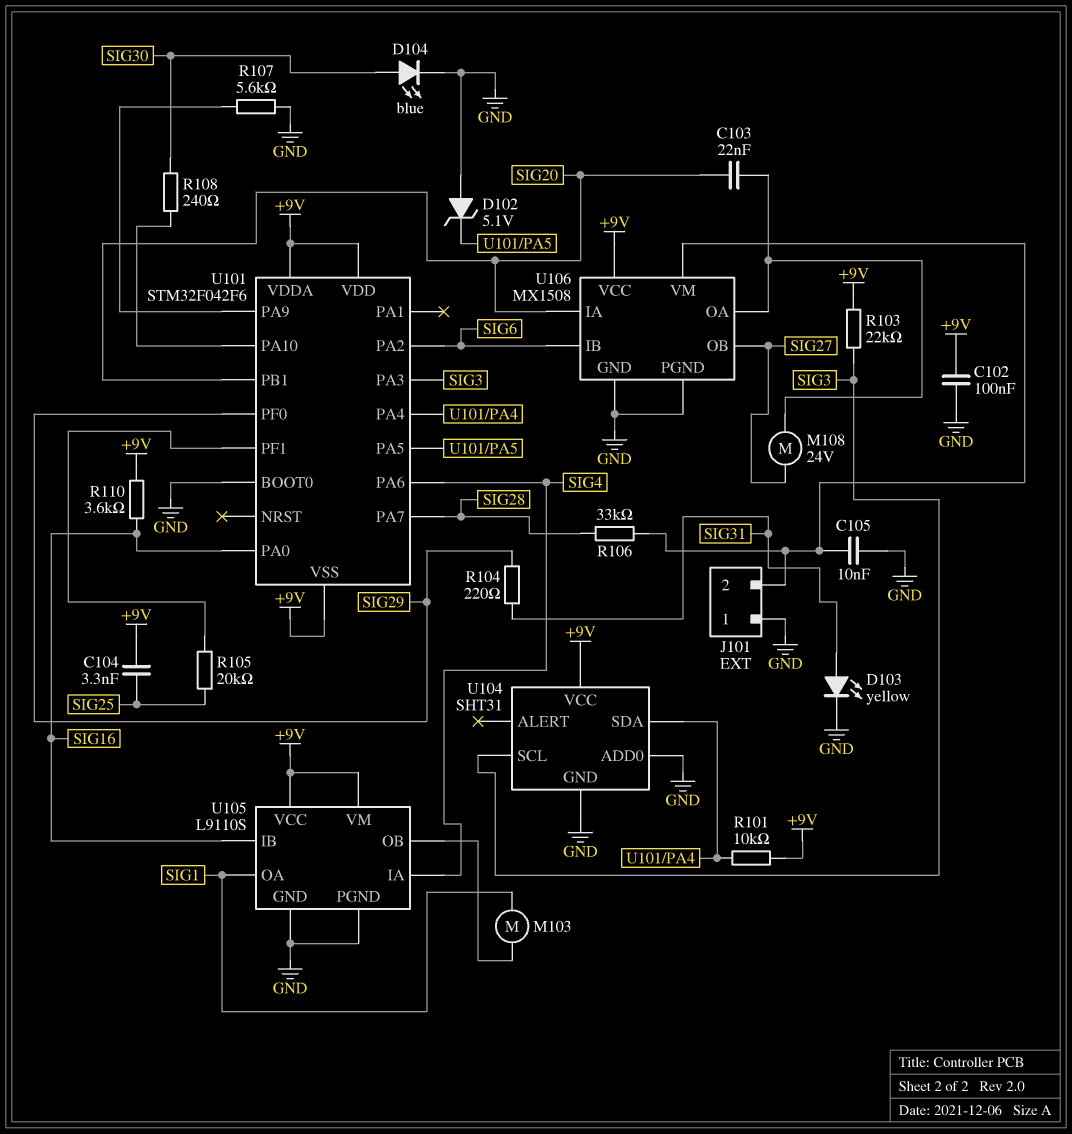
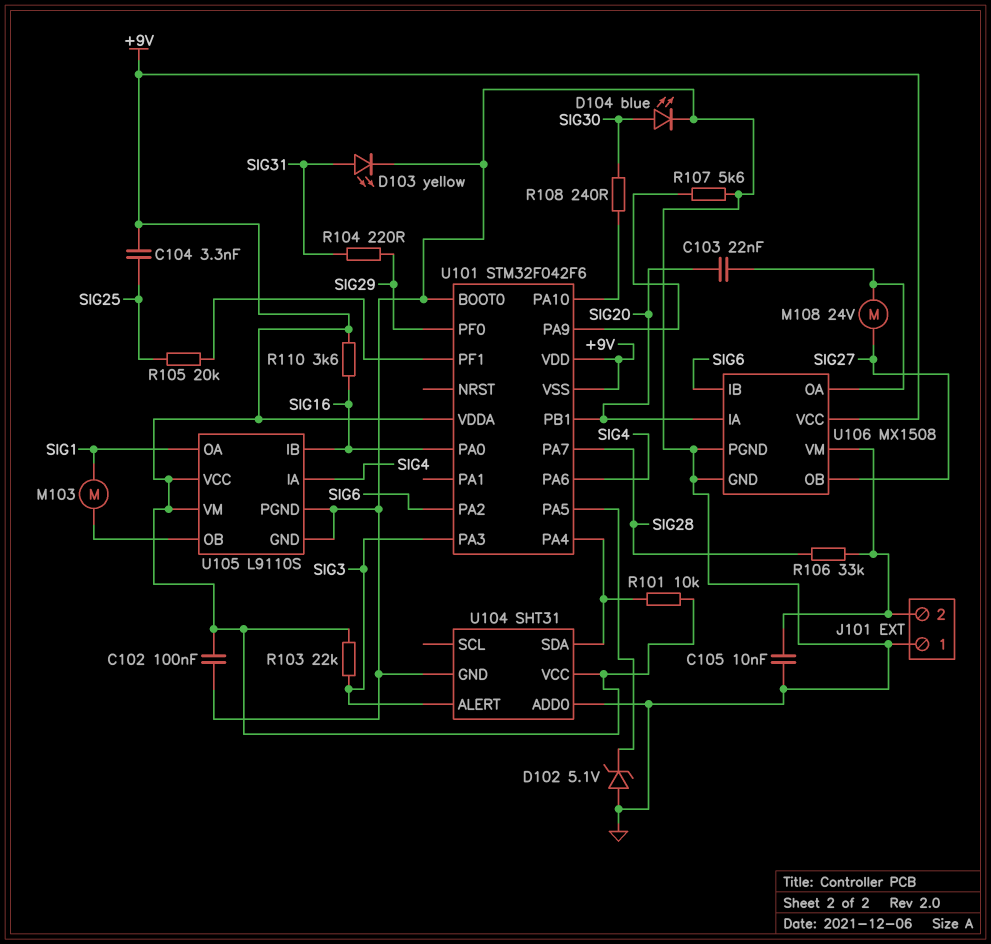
U104 pin ALERT: none -> SIG3
U104 pin SCL: SIG3 -> none

